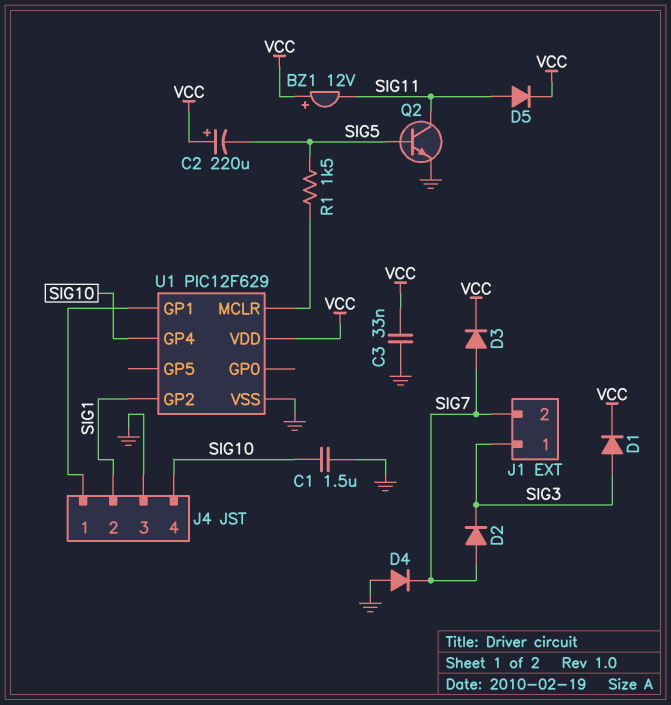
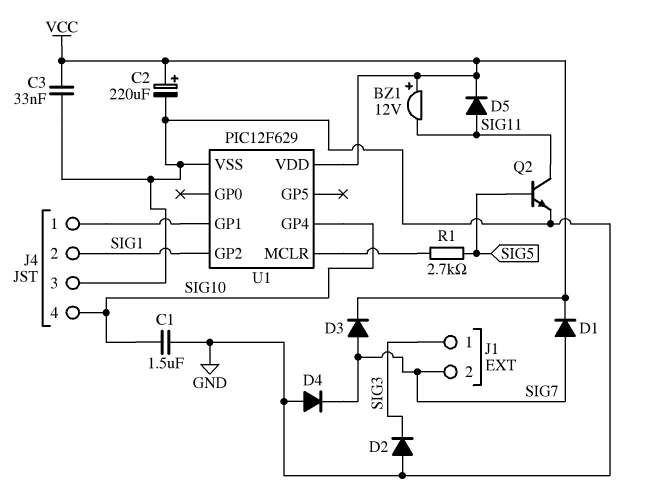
C2: 220uF (plus VCC, minus SIG5) -> 220uF (plus VCC, minus GND)
D1: diode (A SIG3, K VCC) -> diode (A SIG7, K VCC)
D2: diode (A SIG7, K SIG3) -> diode (A GND, K SIG3)
R1: 1.5k (SIG5, U1/MCLR) -> 2.7k (SIG5, U1/MCLR)

